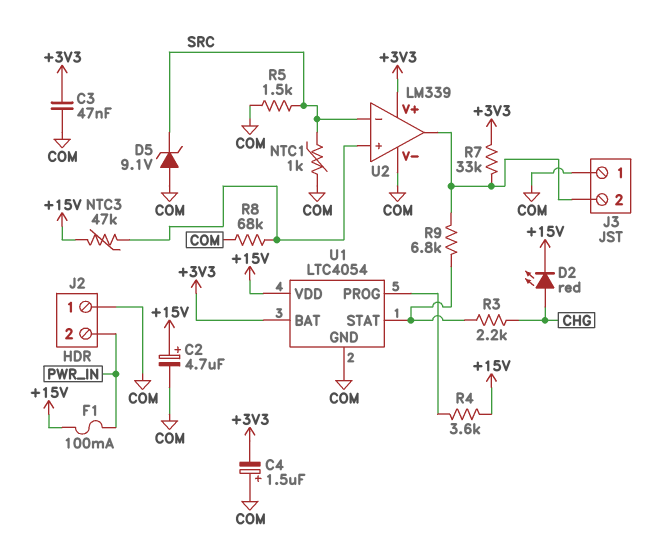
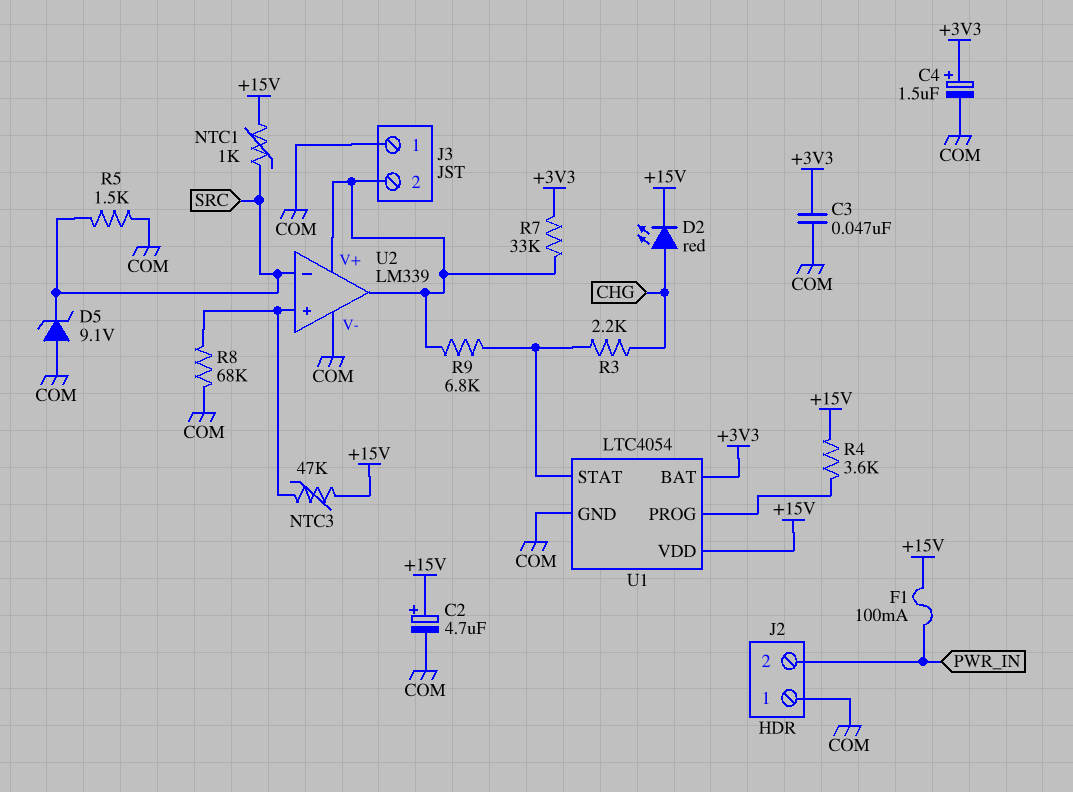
C4: 1.5uF (plus COM, minus +3V3) -> 1.5uF (plus +3V3, minus COM)
NTC1: 1k (COM, SRC) -> 1k (+15V, SRC)
U2 pin V+: +3V3 -> J3/2

